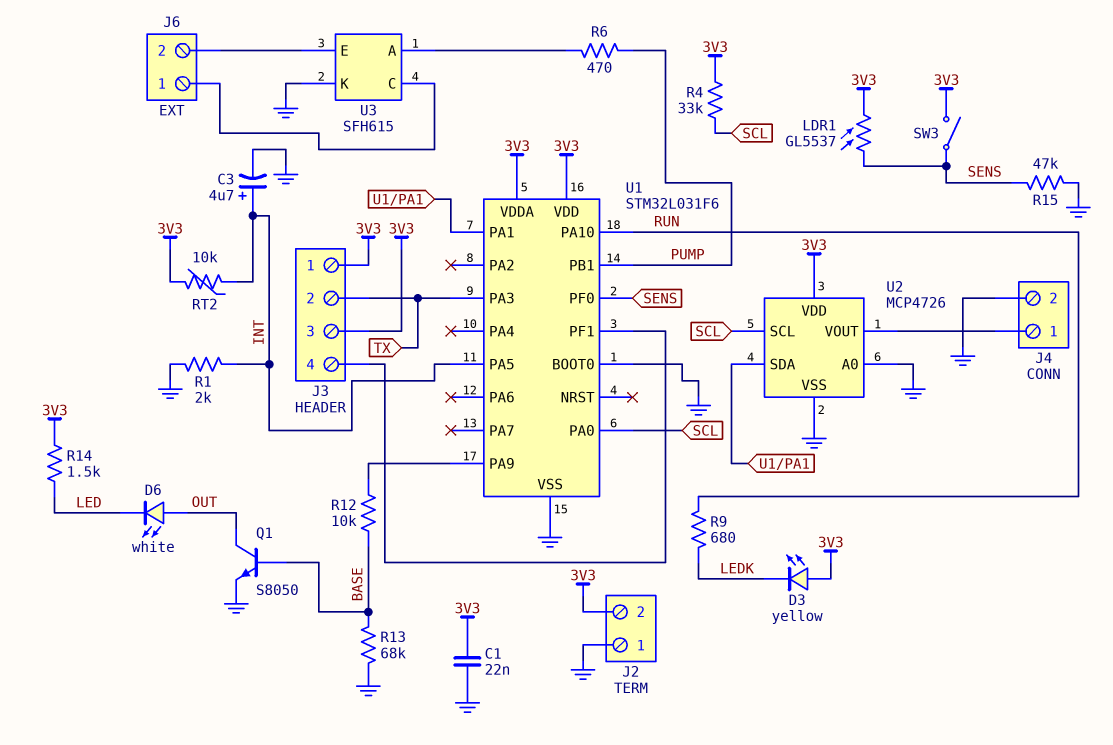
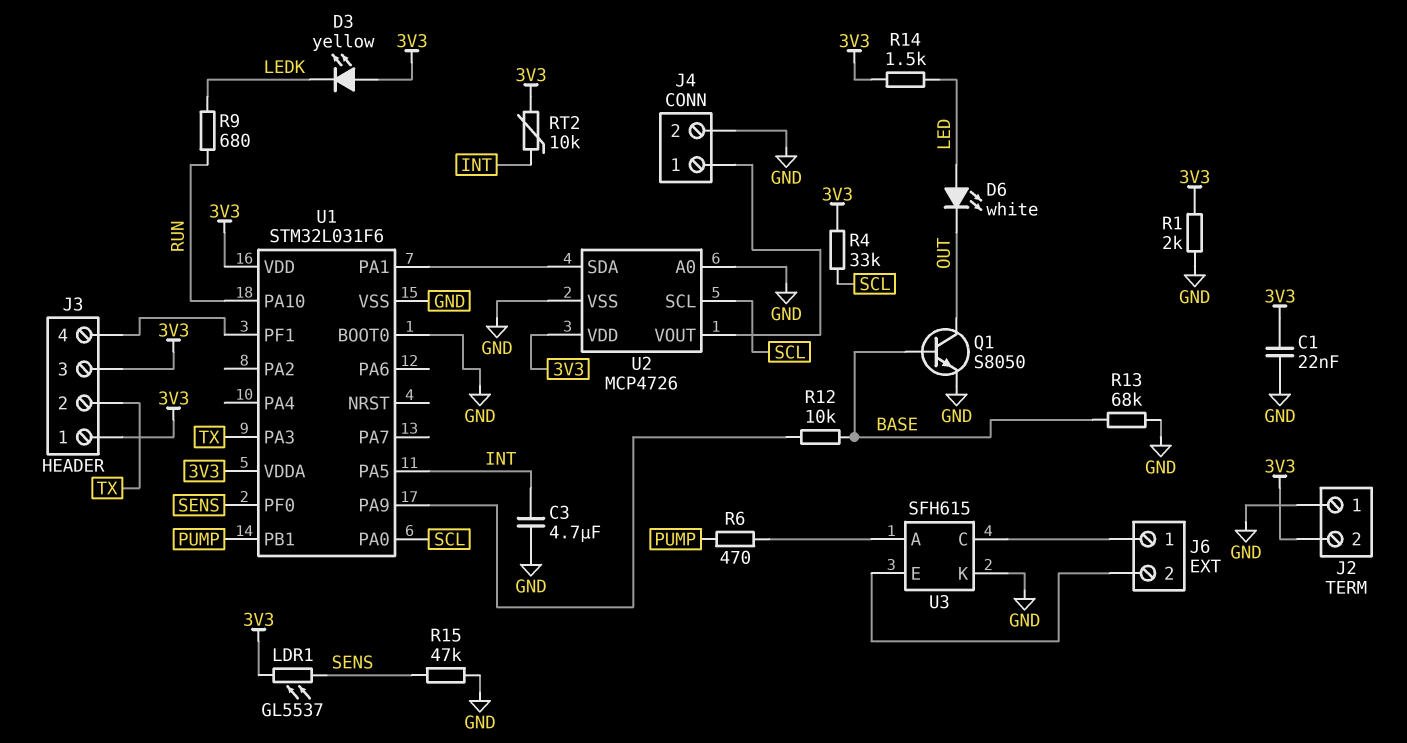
C3: 4.7uF (plus INT, minus GND) -> 4.7uF (GND, INT)
D6: LED white (A OUT, K LED) -> LED white (A LED, K OUT)
R1: 2k (GND, INT) -> 2k (3V3, GND)
SW3: switch (3V3, SENS) -> none

